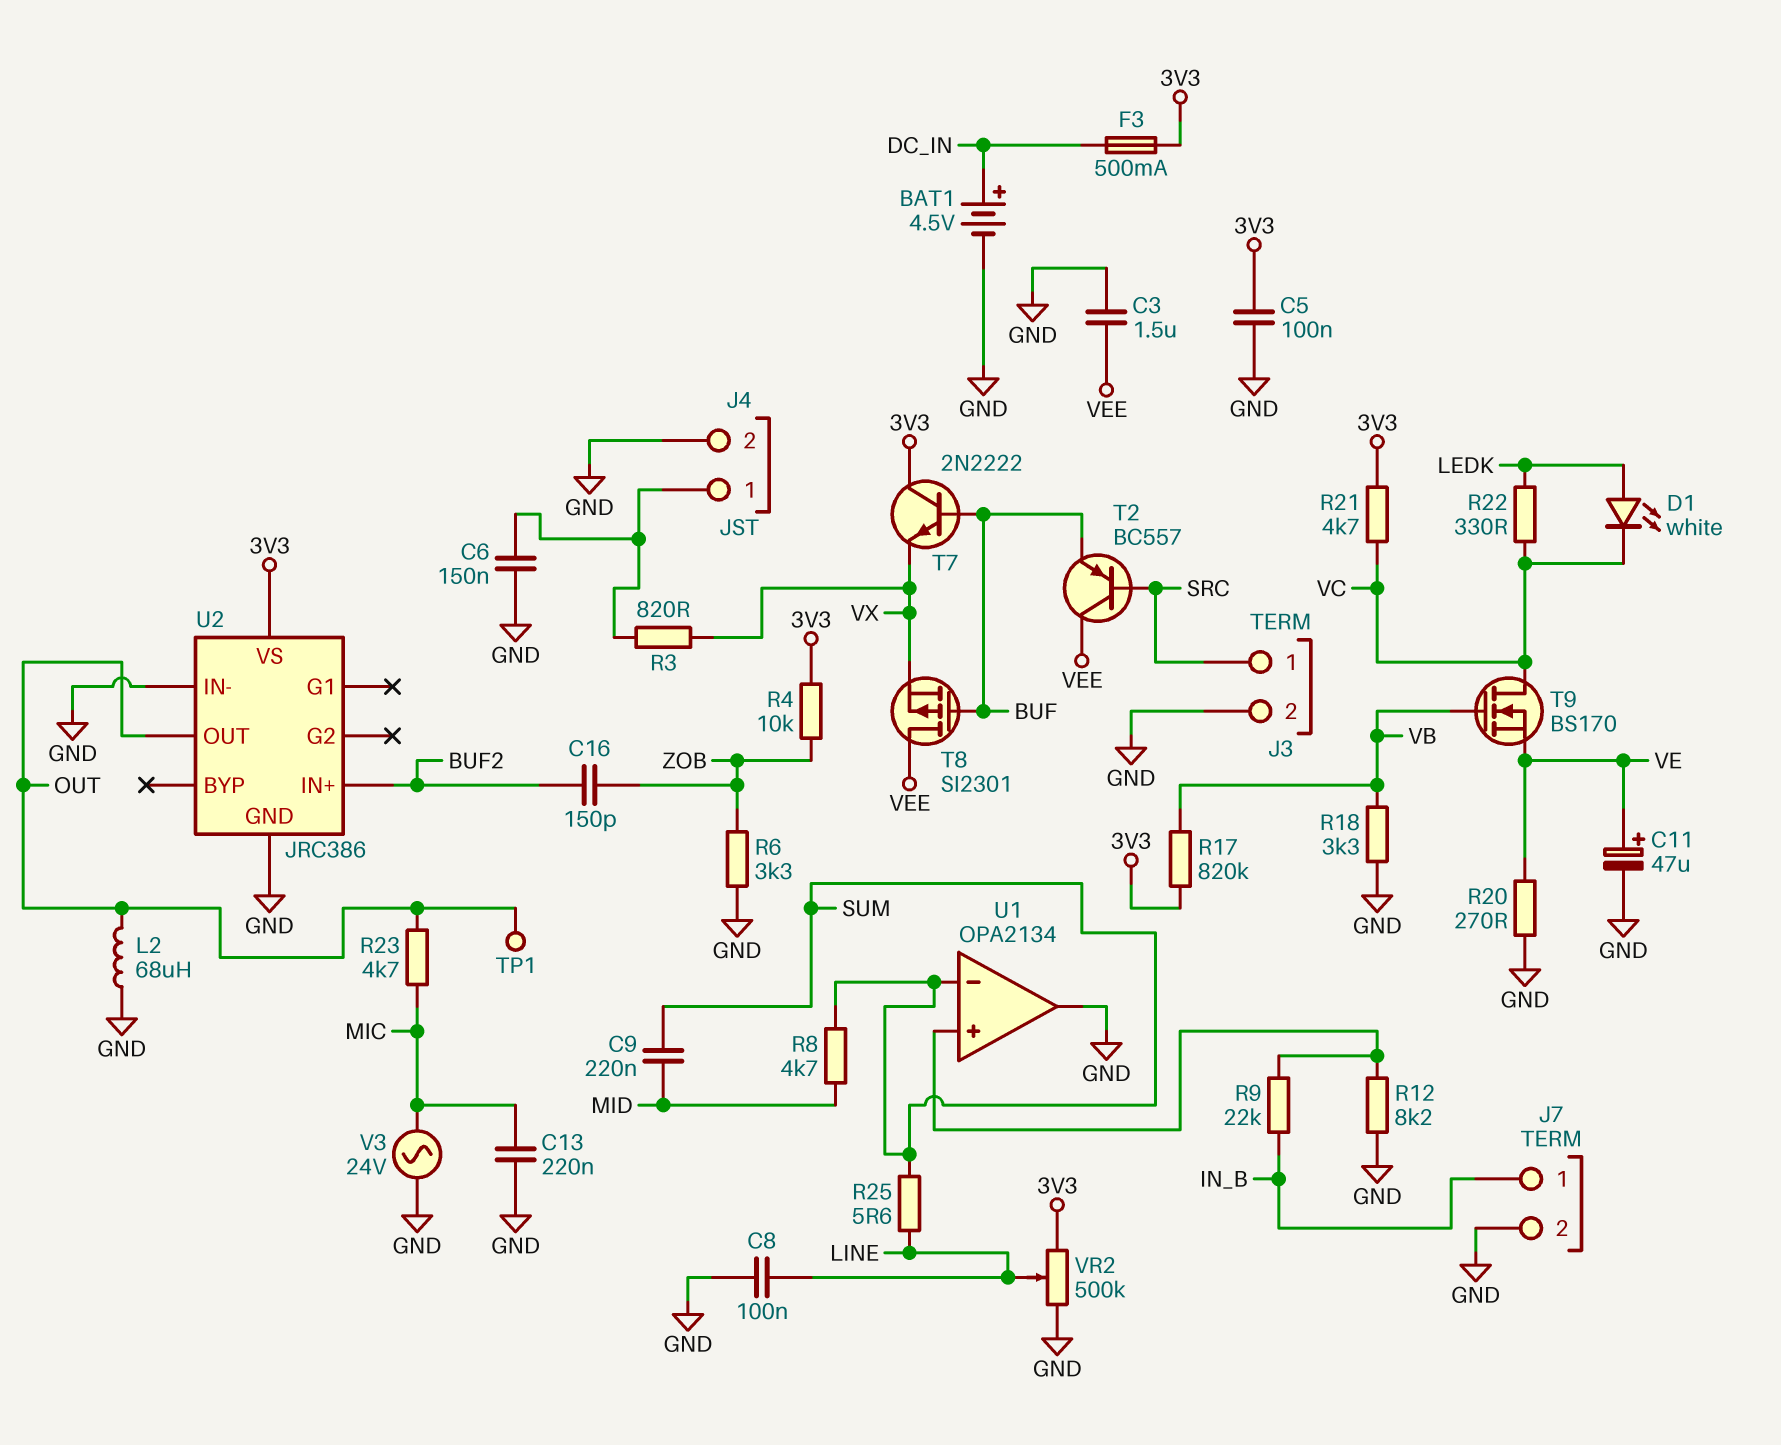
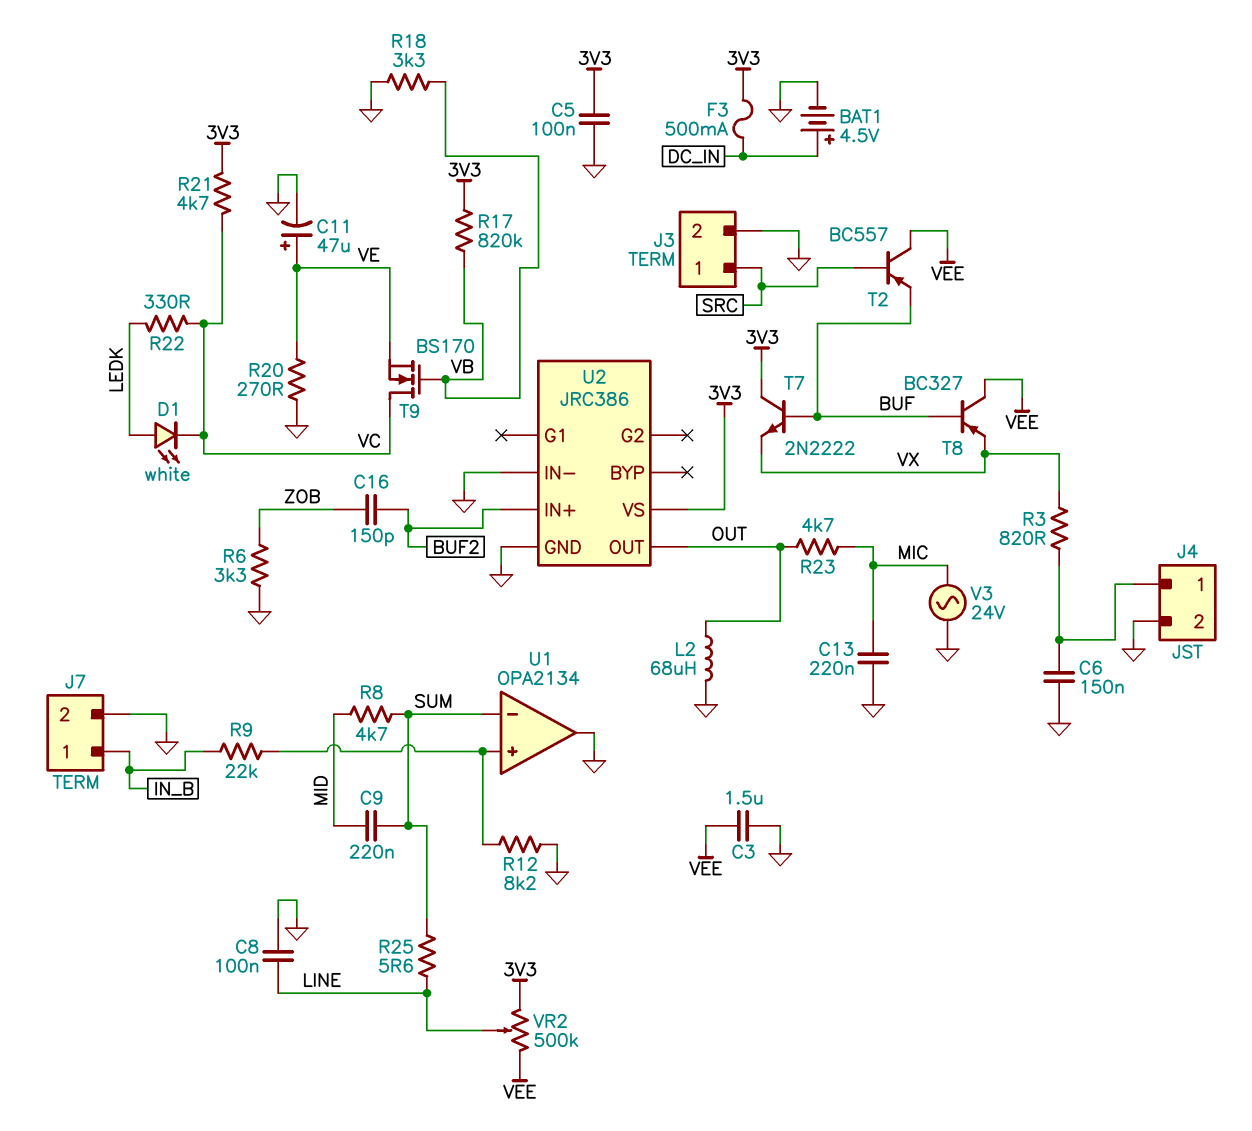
R4: 10k (3V3, ZOB) -> none
T8: PMOS SI2301 (G BUF, D VEE, S VX) -> PNP BC327 (B BUF, C VEE, E VX)
TP1: test point (OUT) -> none
VR2: 500k (3V3, GND, wiper LINE) -> 500k (3V3, VEE, wiper LINE)

